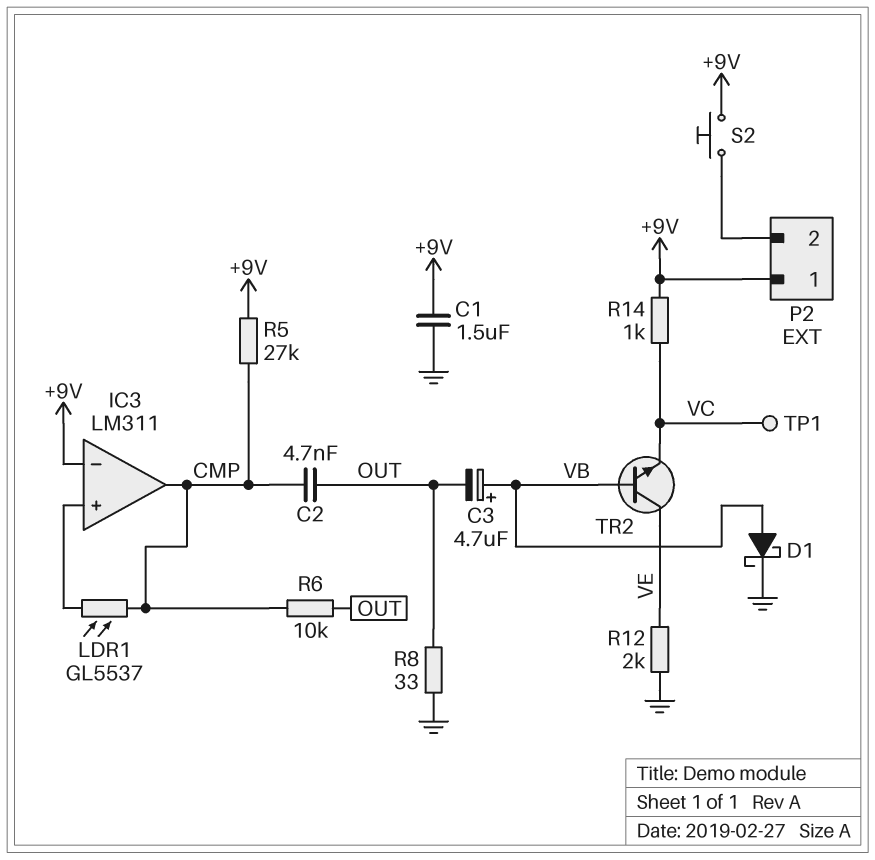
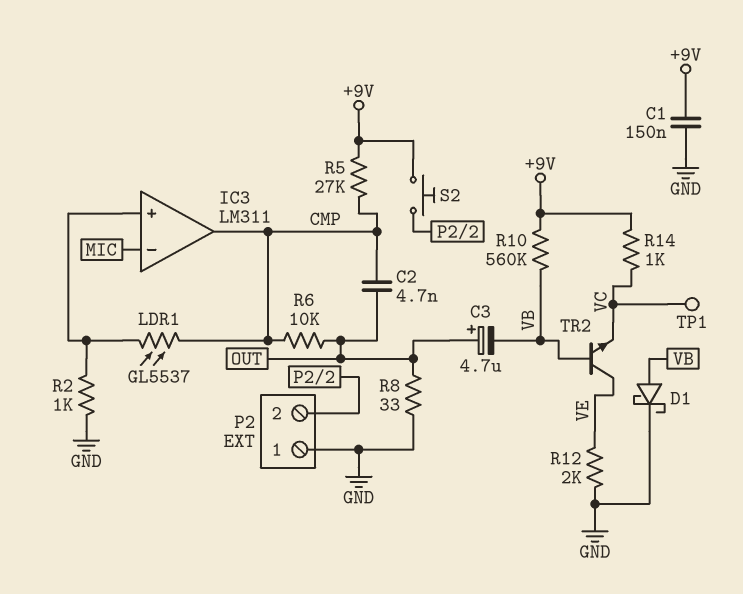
C1: 1.5uF (+9V, GND) -> 150nF (+9V, GND)
C3: 4.7uF (plus VB, minus OUT) -> 4.7uF (plus OUT, minus VB)
IC3 pin in-: +9V -> MIC
P2 pin 1: +9V -> GND
R2: none -> 1k (GND, IC3/in+)
R10: none -> 560k (+9V, VB)

